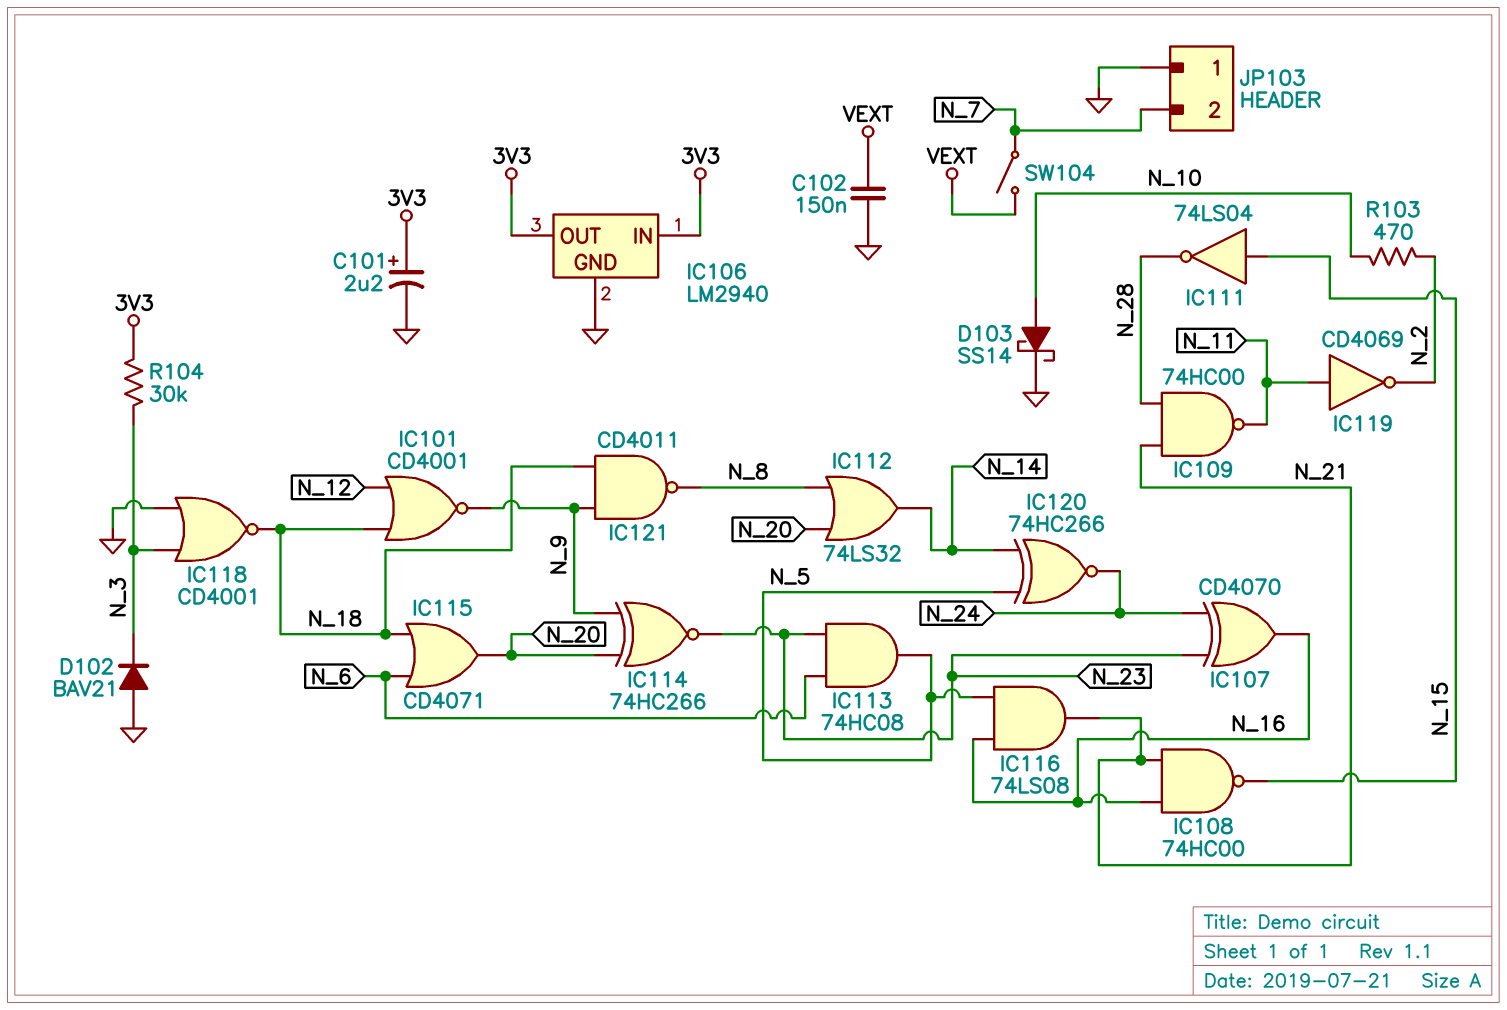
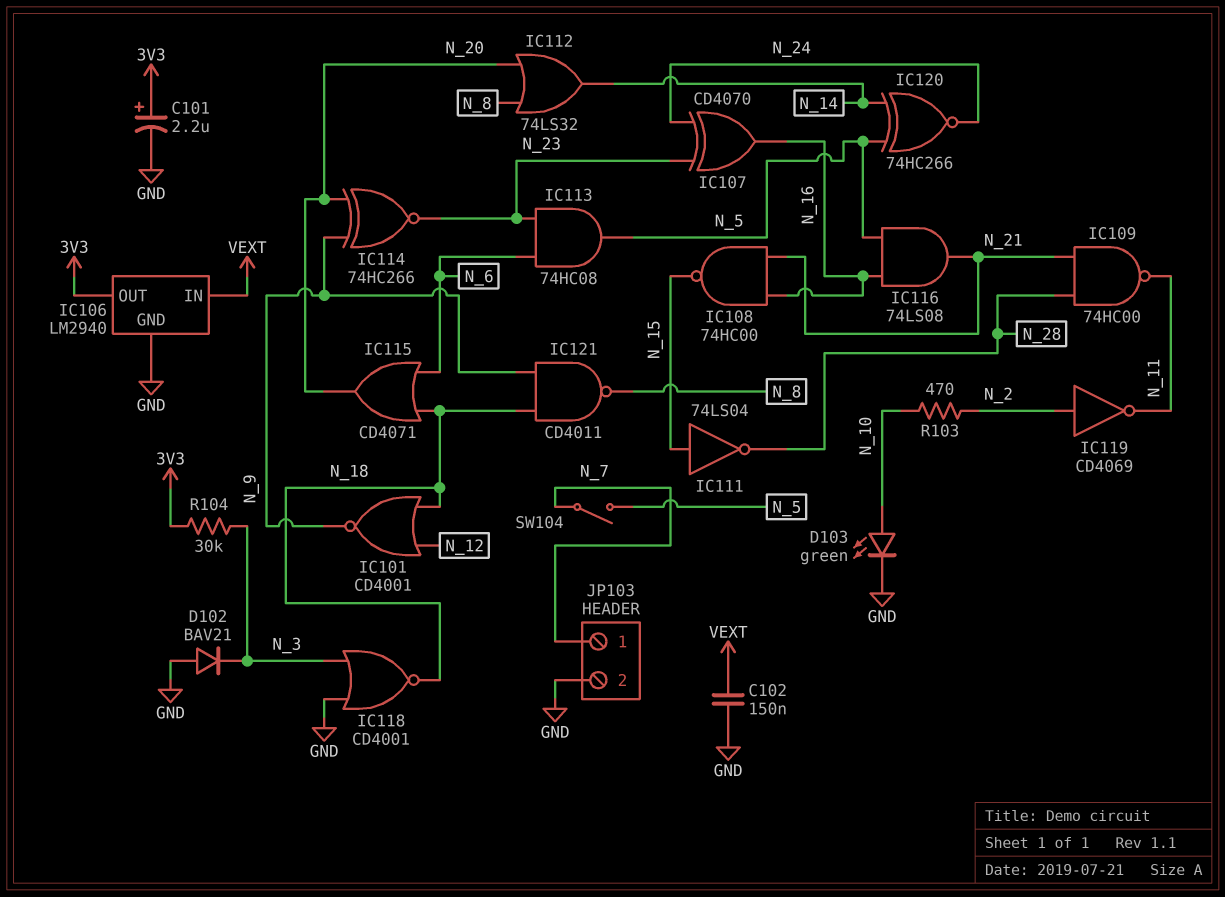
D103: schottky SS14 (A N_10, K GND) -> LED green (A N_10, K GND)
IC106 pin IN: 3V3 -> VEXT
IC119: NOT CD4069 (in N_11, out N_2) -> NOT CD4069 (in N_2, out N_11)
JP103 pin 1: GND -> N_7
JP103 pin 2: N_7 -> GND
SW104: switch (N_7, VEXT) -> switch (N_5, N_7)

